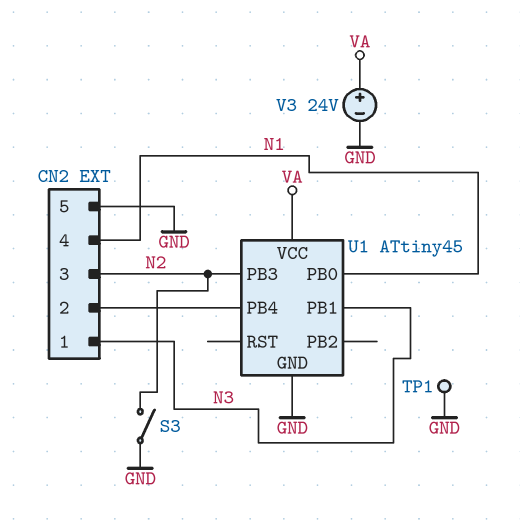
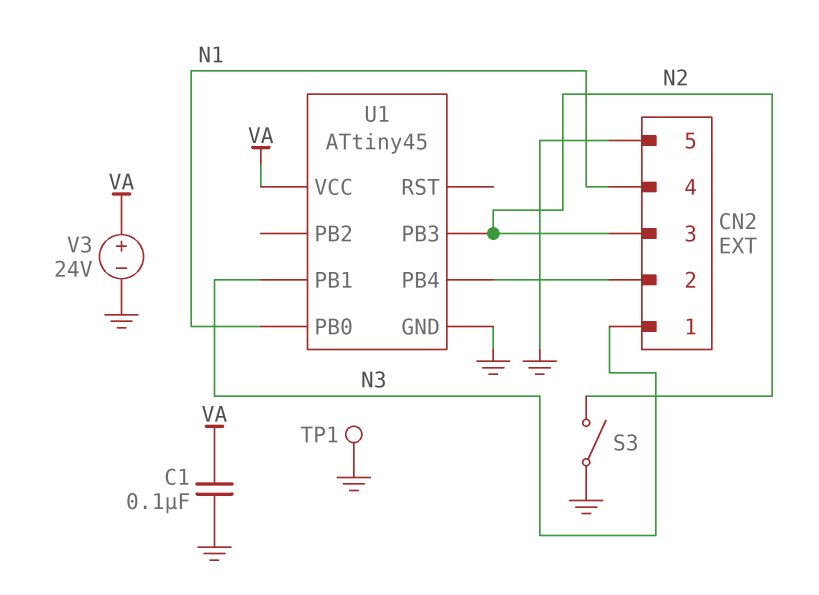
C1: none -> 100nF (GND, VA)

